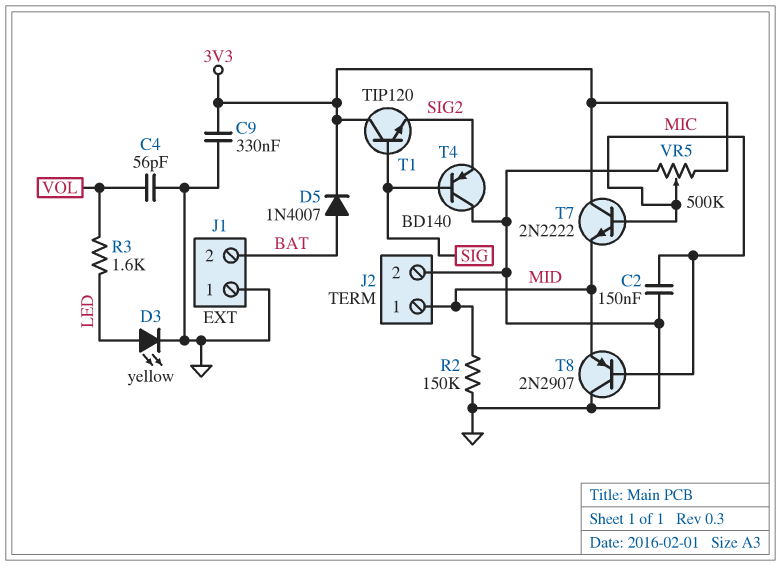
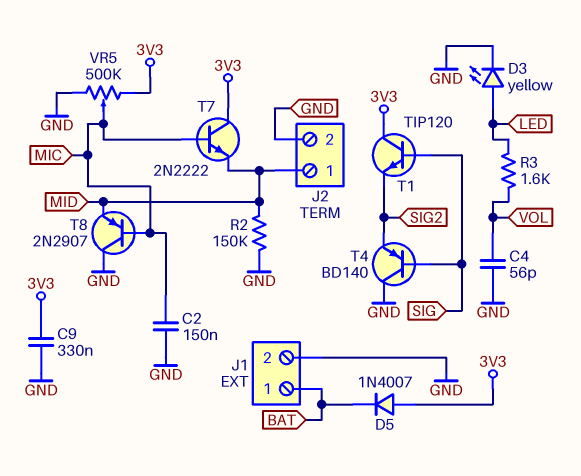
D5: diode 1N4007 (A BAT, K 3V3) -> diode 1N4007 (A 3V3, K BAT)
J1 pin 1: GND -> BAT
J1 pin 2: BAT -> GND

